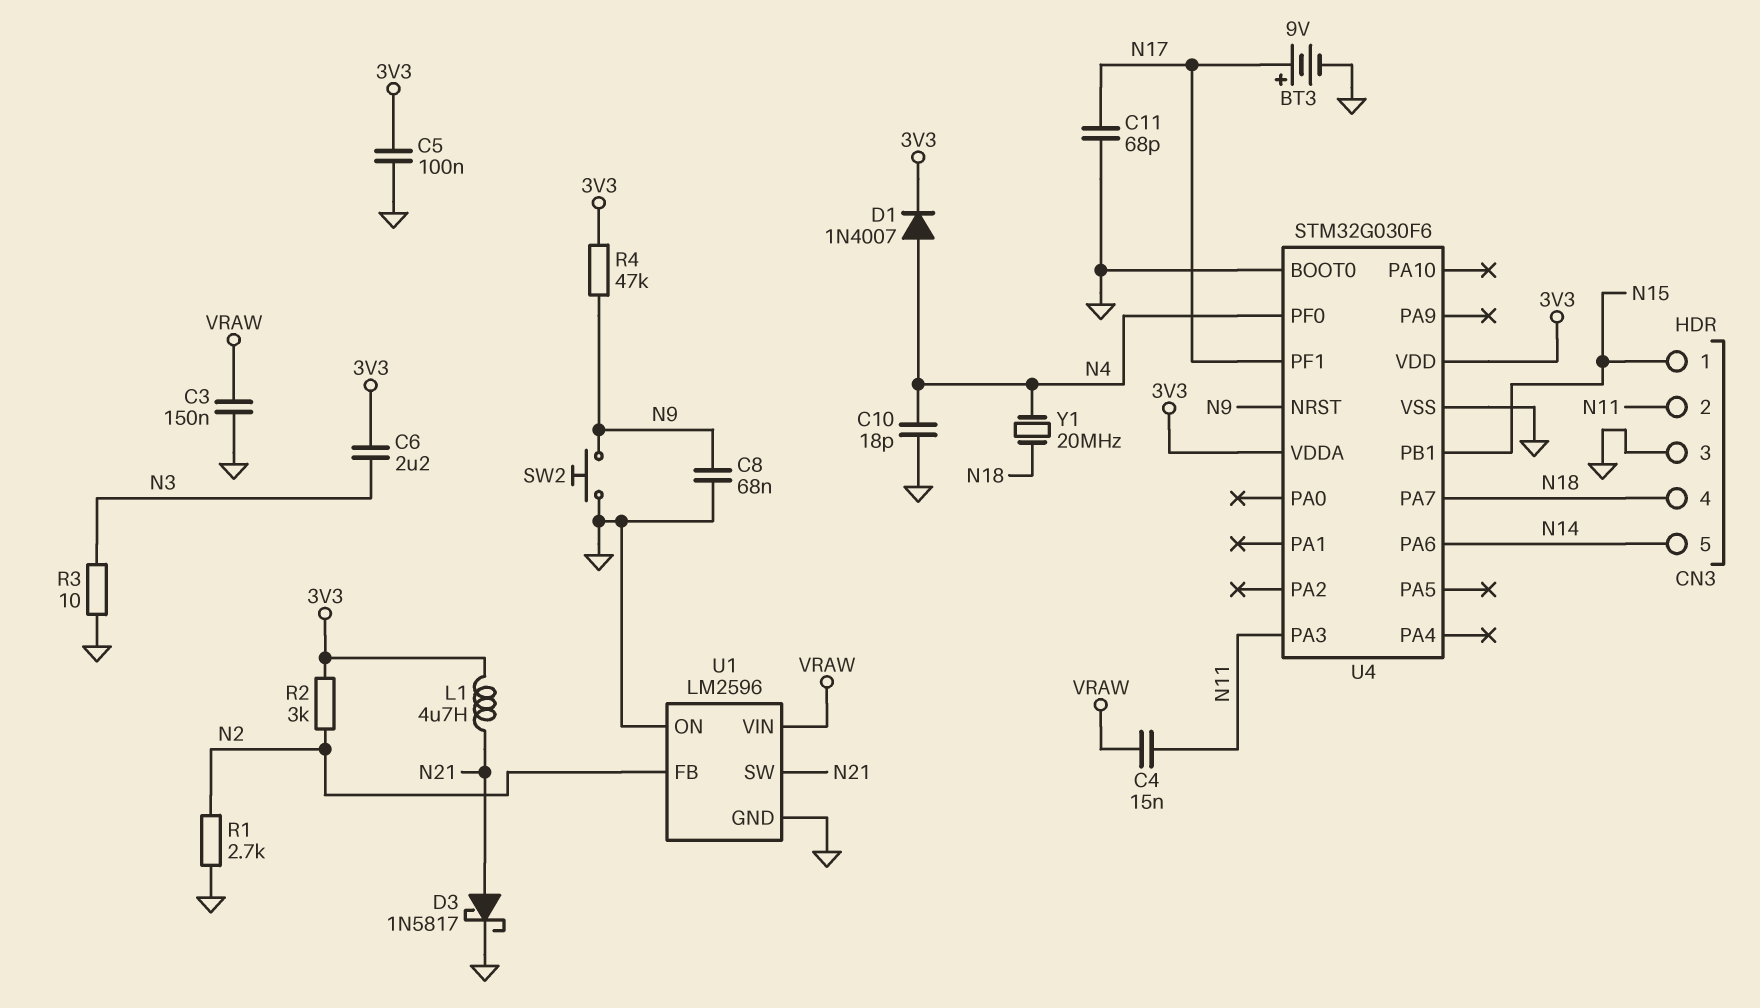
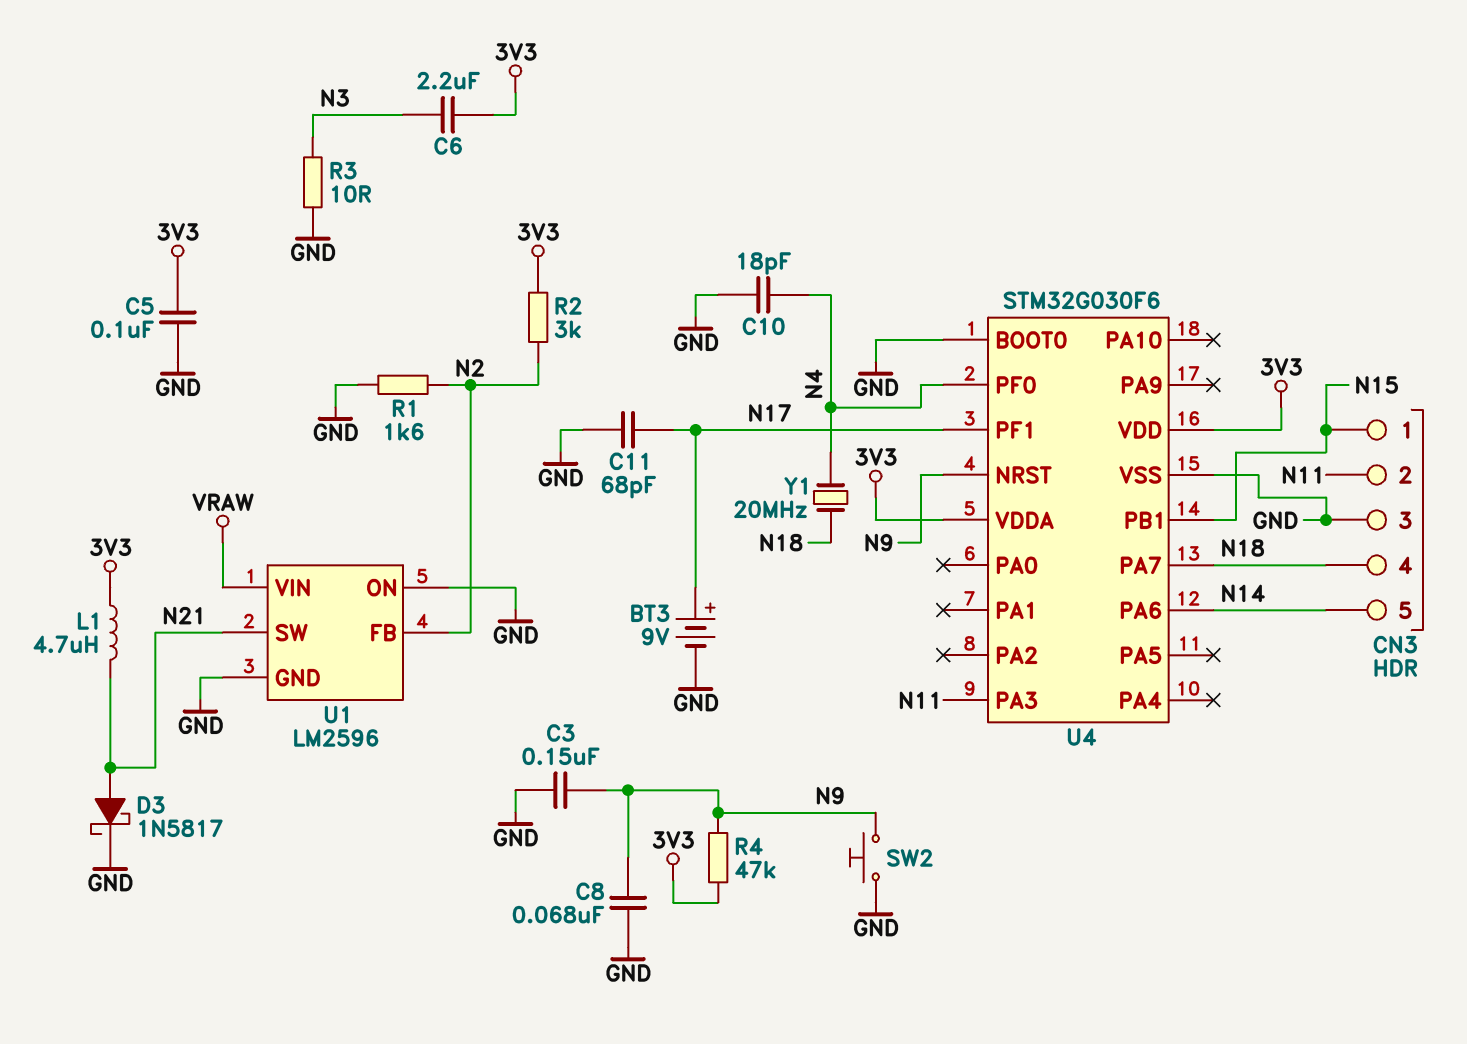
C3: 150nF (GND, VRAW) -> 150nF (GND, N9)
C4: 15nF (N11, VRAW) -> none
D1: diode 1N4007 (A N4, K 3V3) -> none
R1: 2.7k (GND, N2) -> 1.6k (GND, N2)

